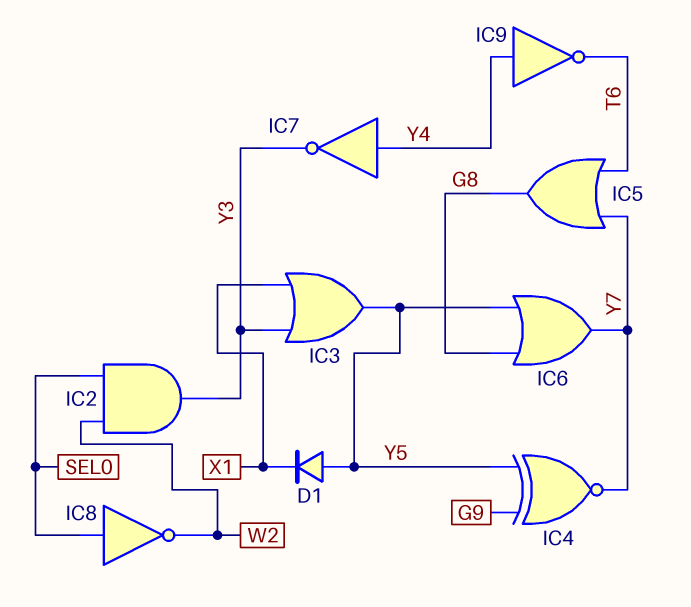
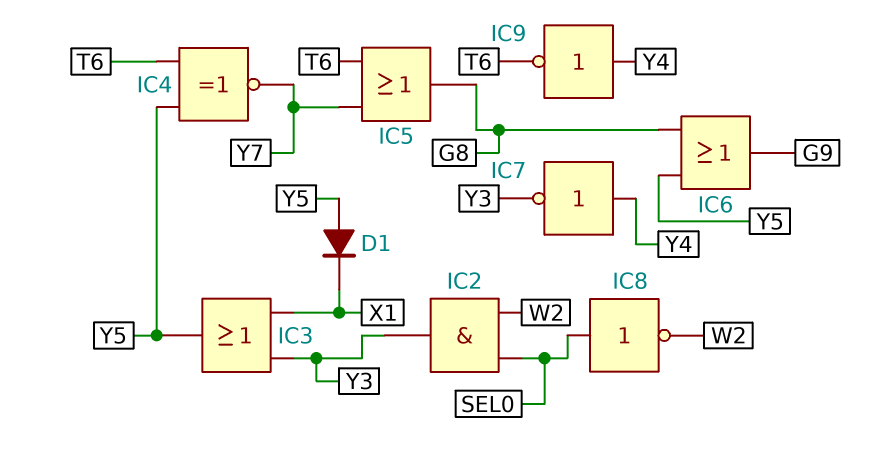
IC4: XNOR (in G9, in Y5, out Y7) -> XNOR (in T6, in Y5, out Y7)
IC6: OR (in G8, in Y5, out Y7) -> OR (in G8, in Y5, out G9)

